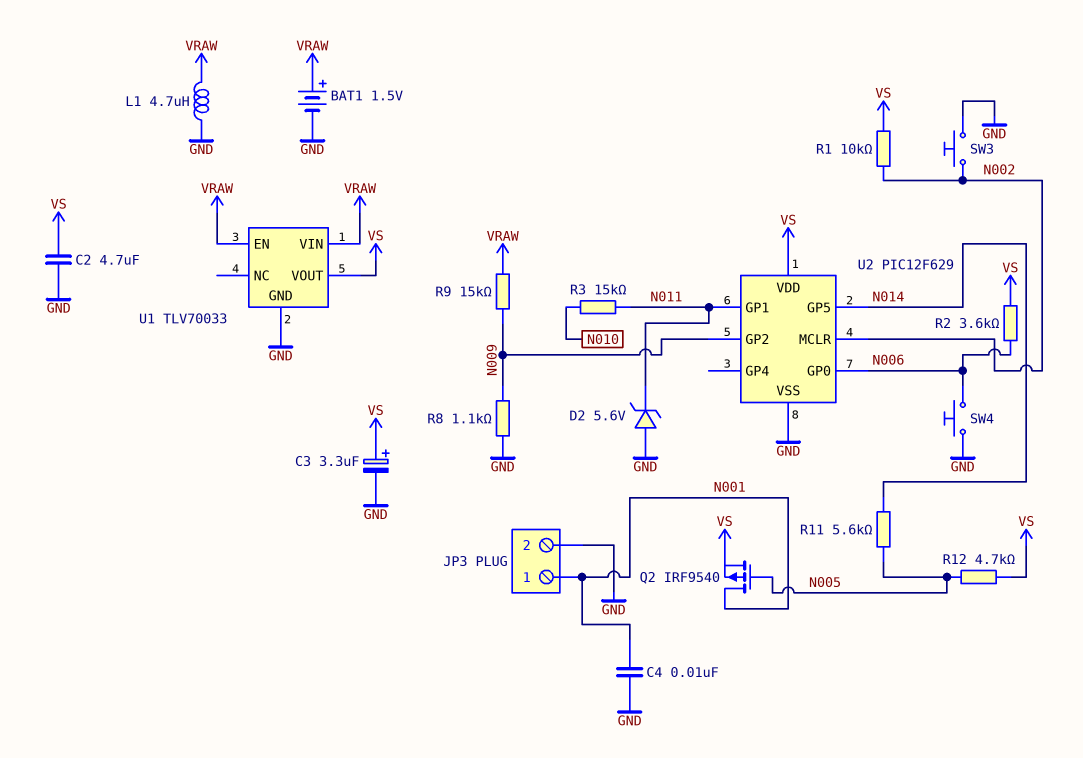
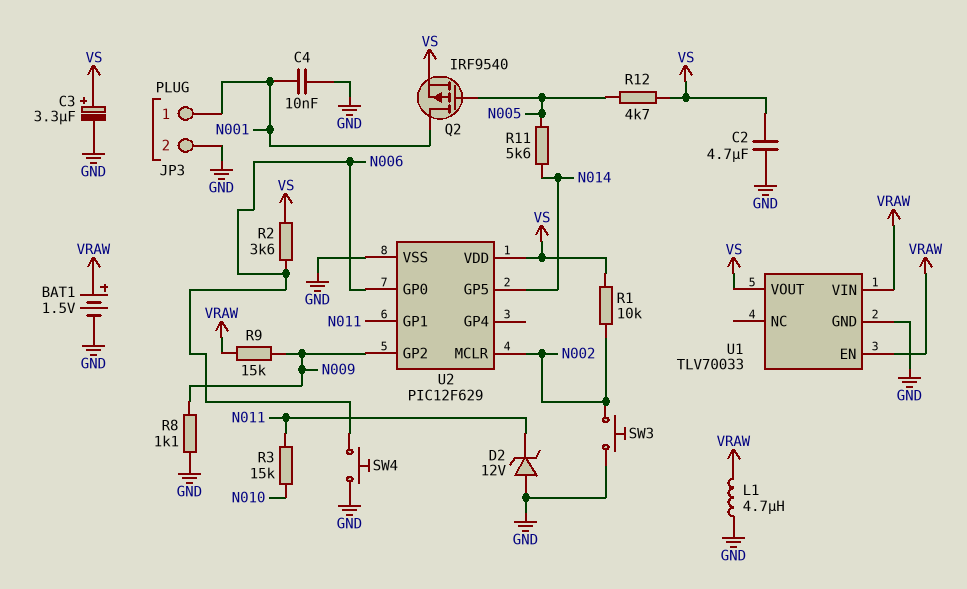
D2: zener 5.6V (A GND, K N011) -> zener 12V (A GND, K N011)

